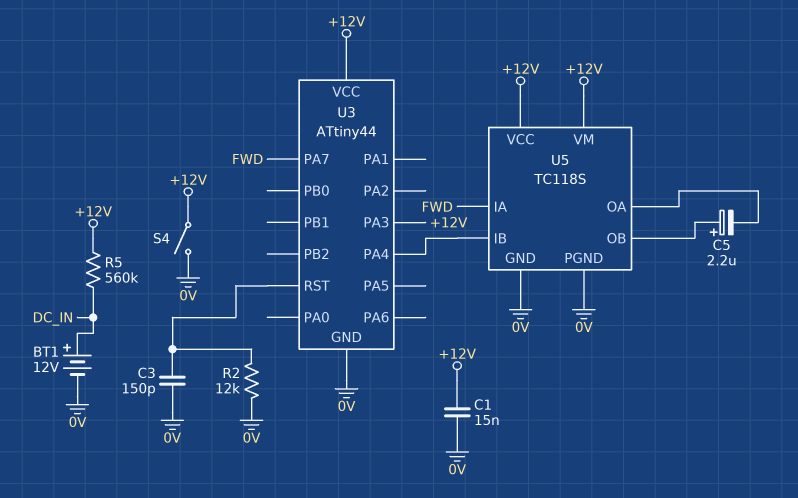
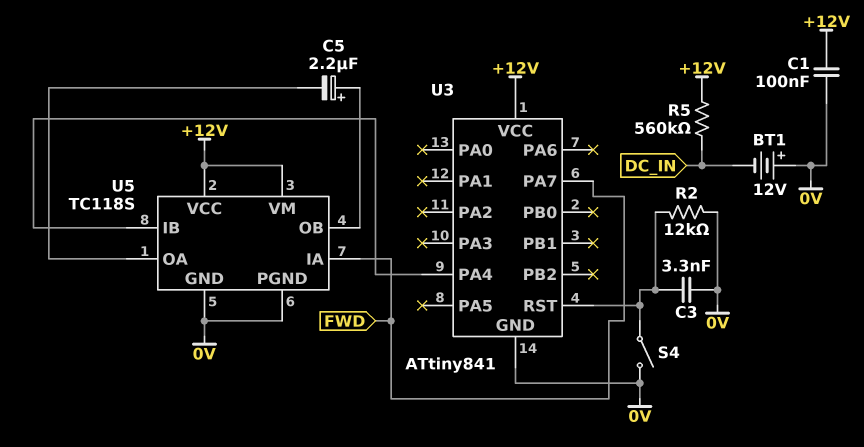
BT1: 12V (plus DC_IN, minus 0V) -> 12V (plus 0V, minus DC_IN)
C1: 15nF (+12V, 0V) -> 100nF (+12V, 0V)
C3: 150pF (0V, U3/RST) -> 3.3nF (0V, U3/RST)
S4: switch (+12V, 0V) -> switch (0V, U3/RST)
U3: ATtiny44 -> ATtiny841
U3 pin PA3: +12V -> none

